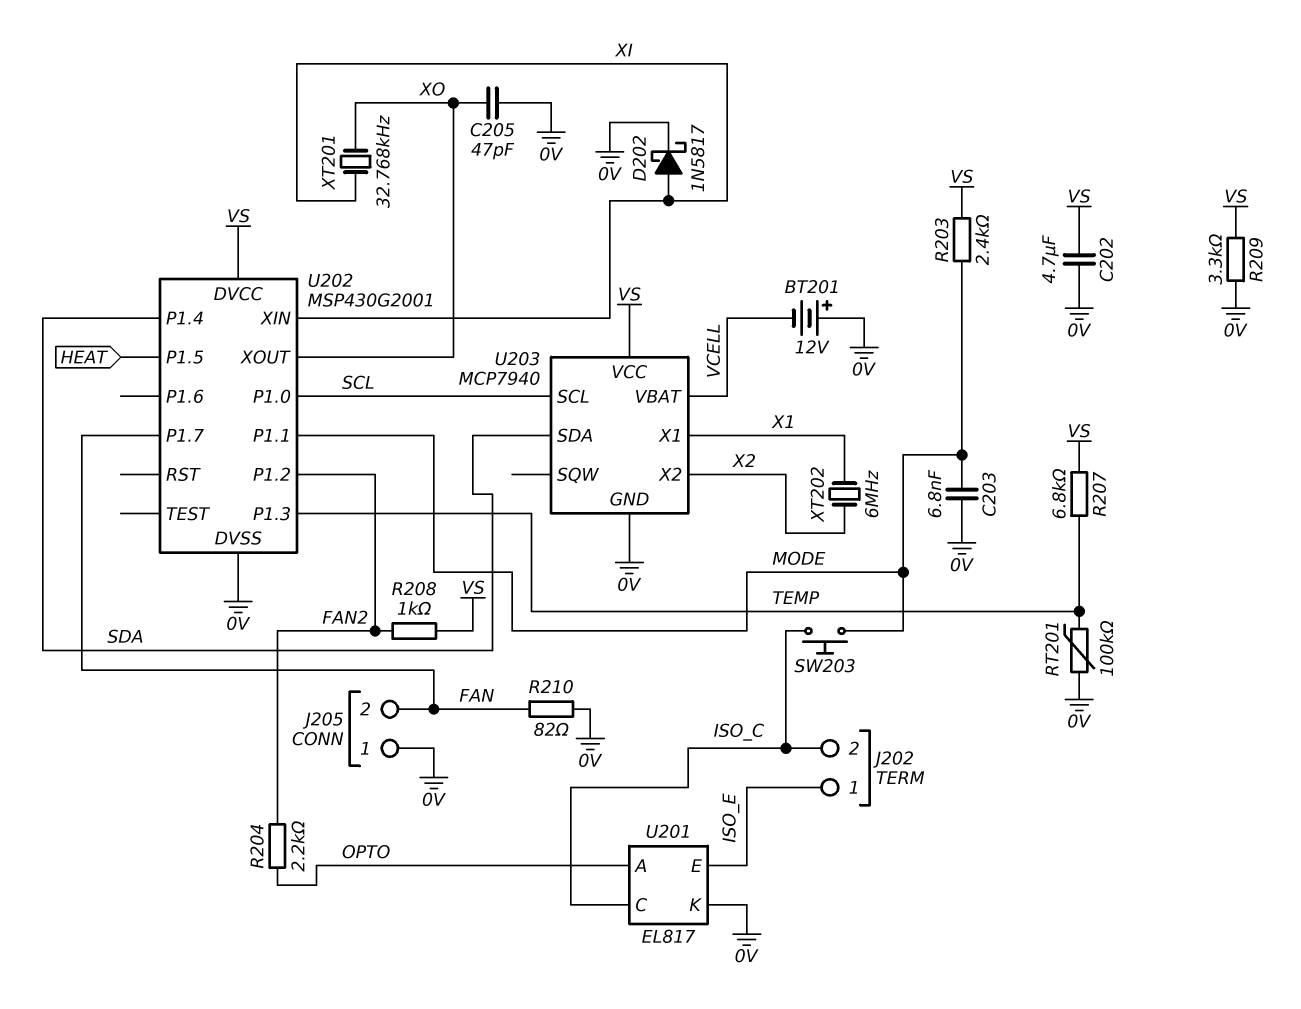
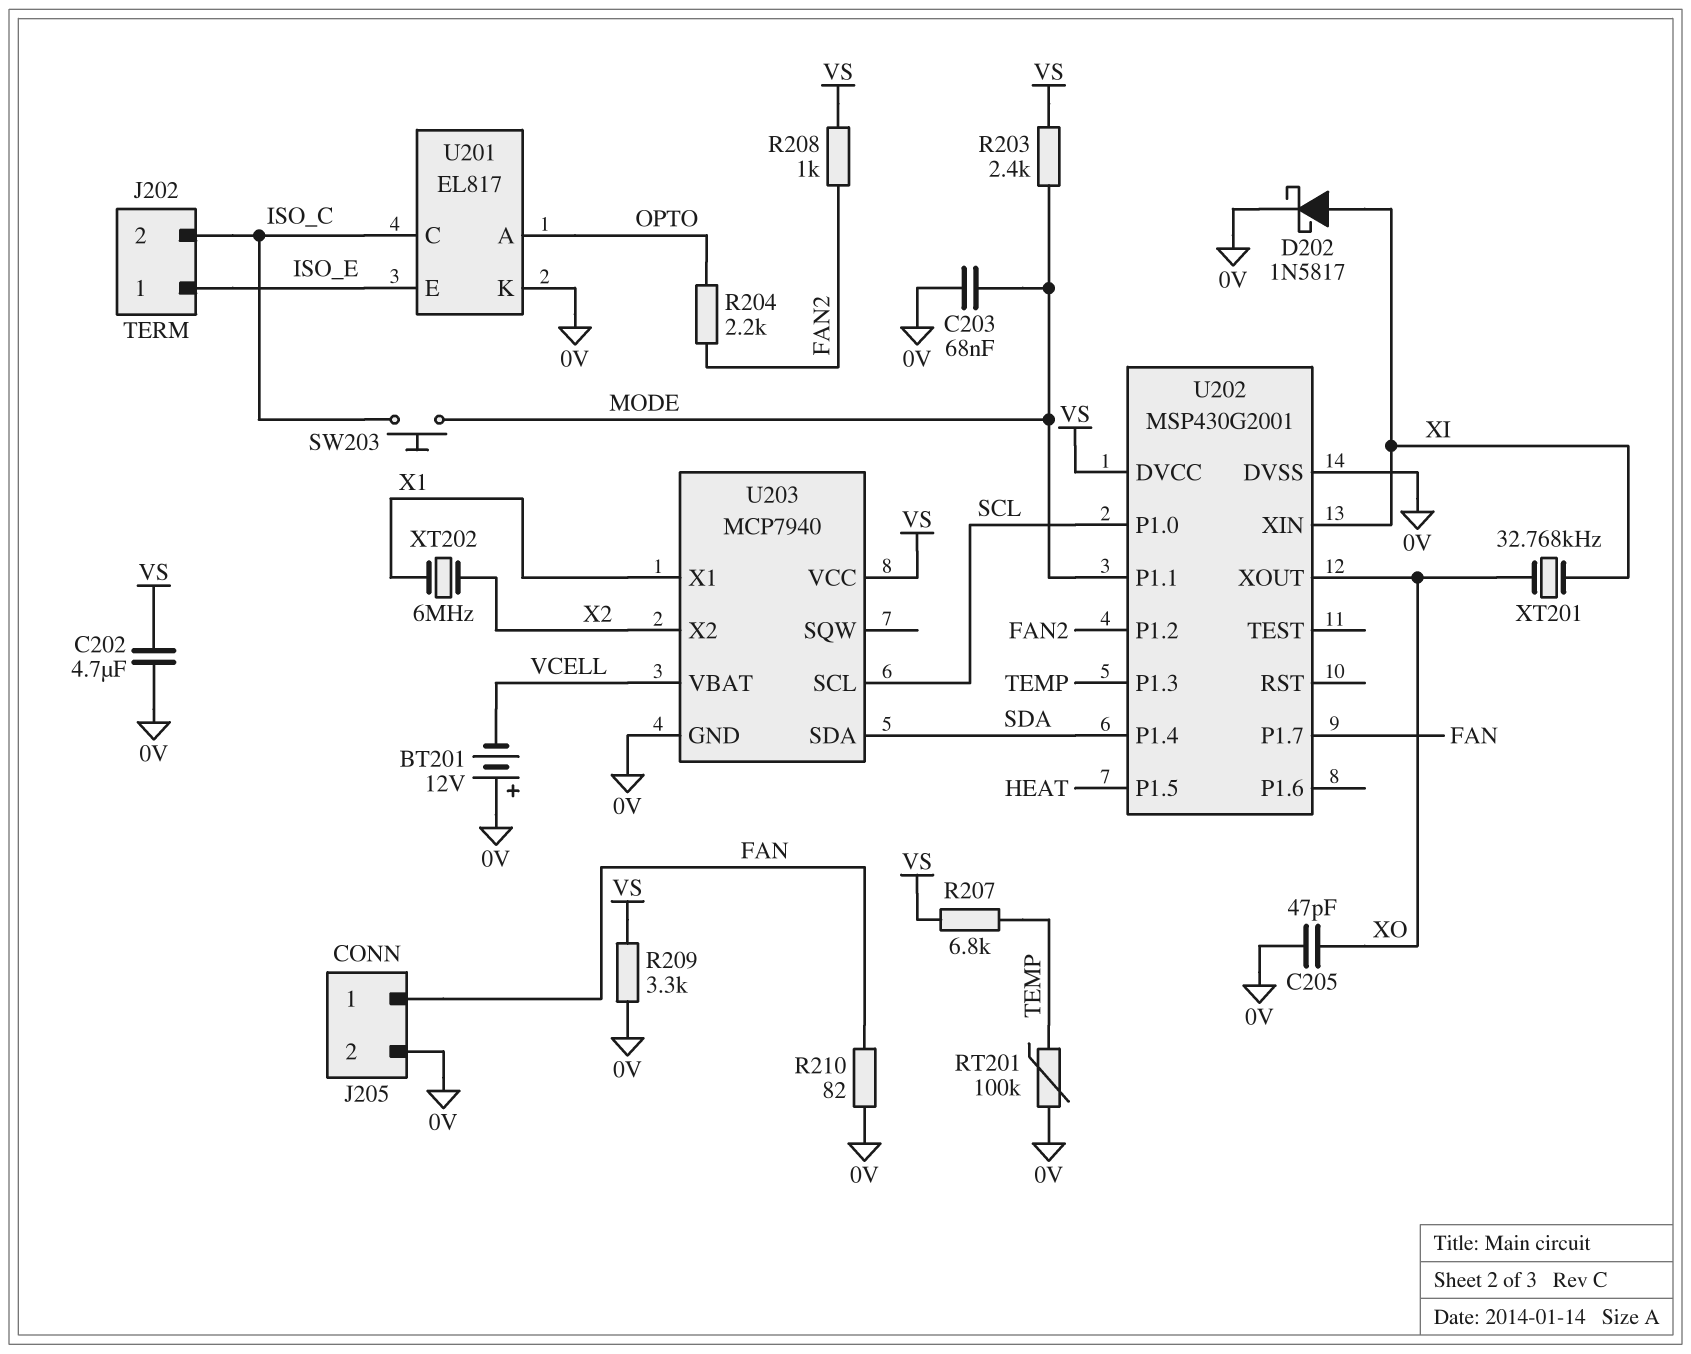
C203: 6.8nF (0V, MODE) -> 68nF (0V, MODE)
J205 pin 1: 0V -> FAN
J205 pin 2: FAN -> 0V

